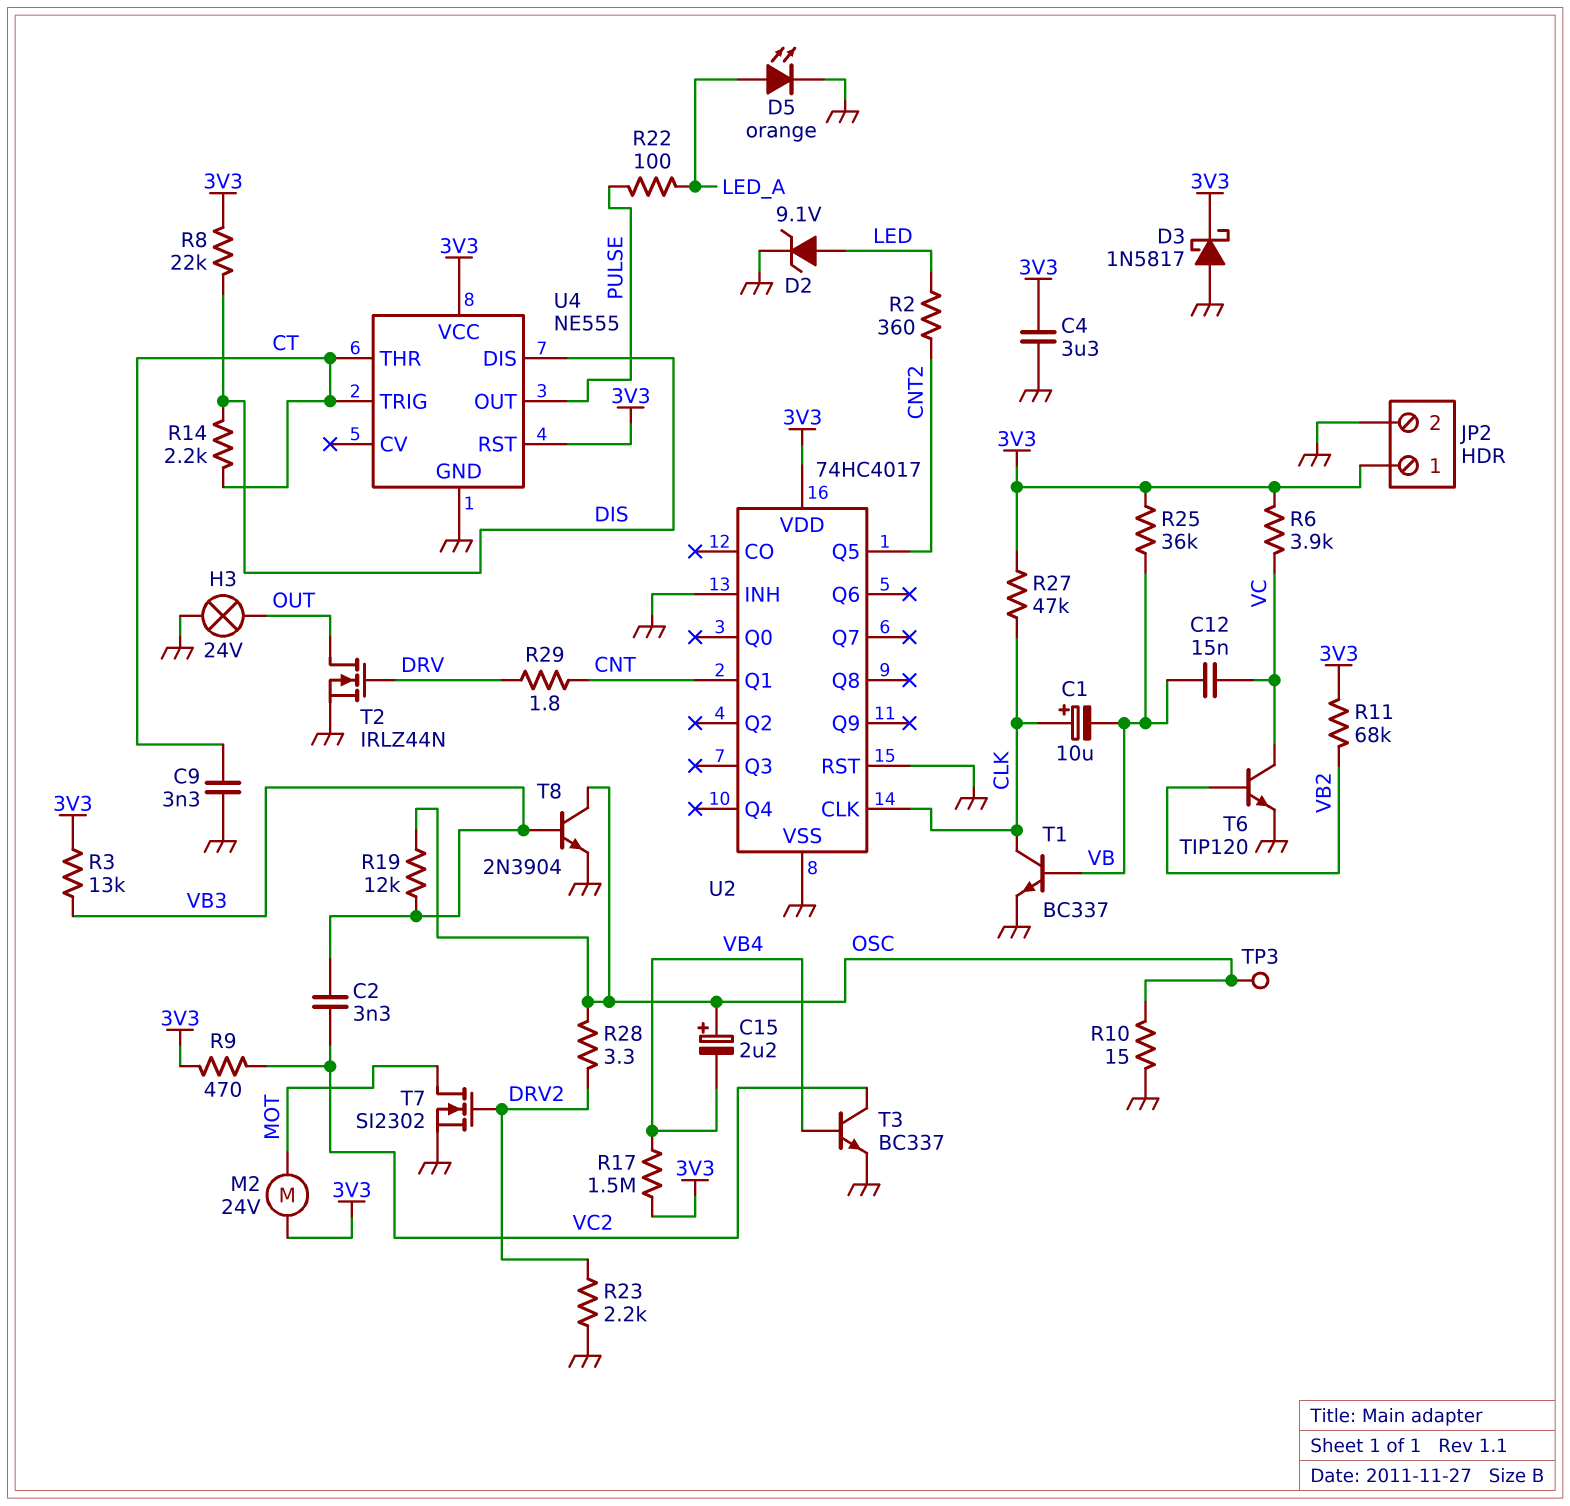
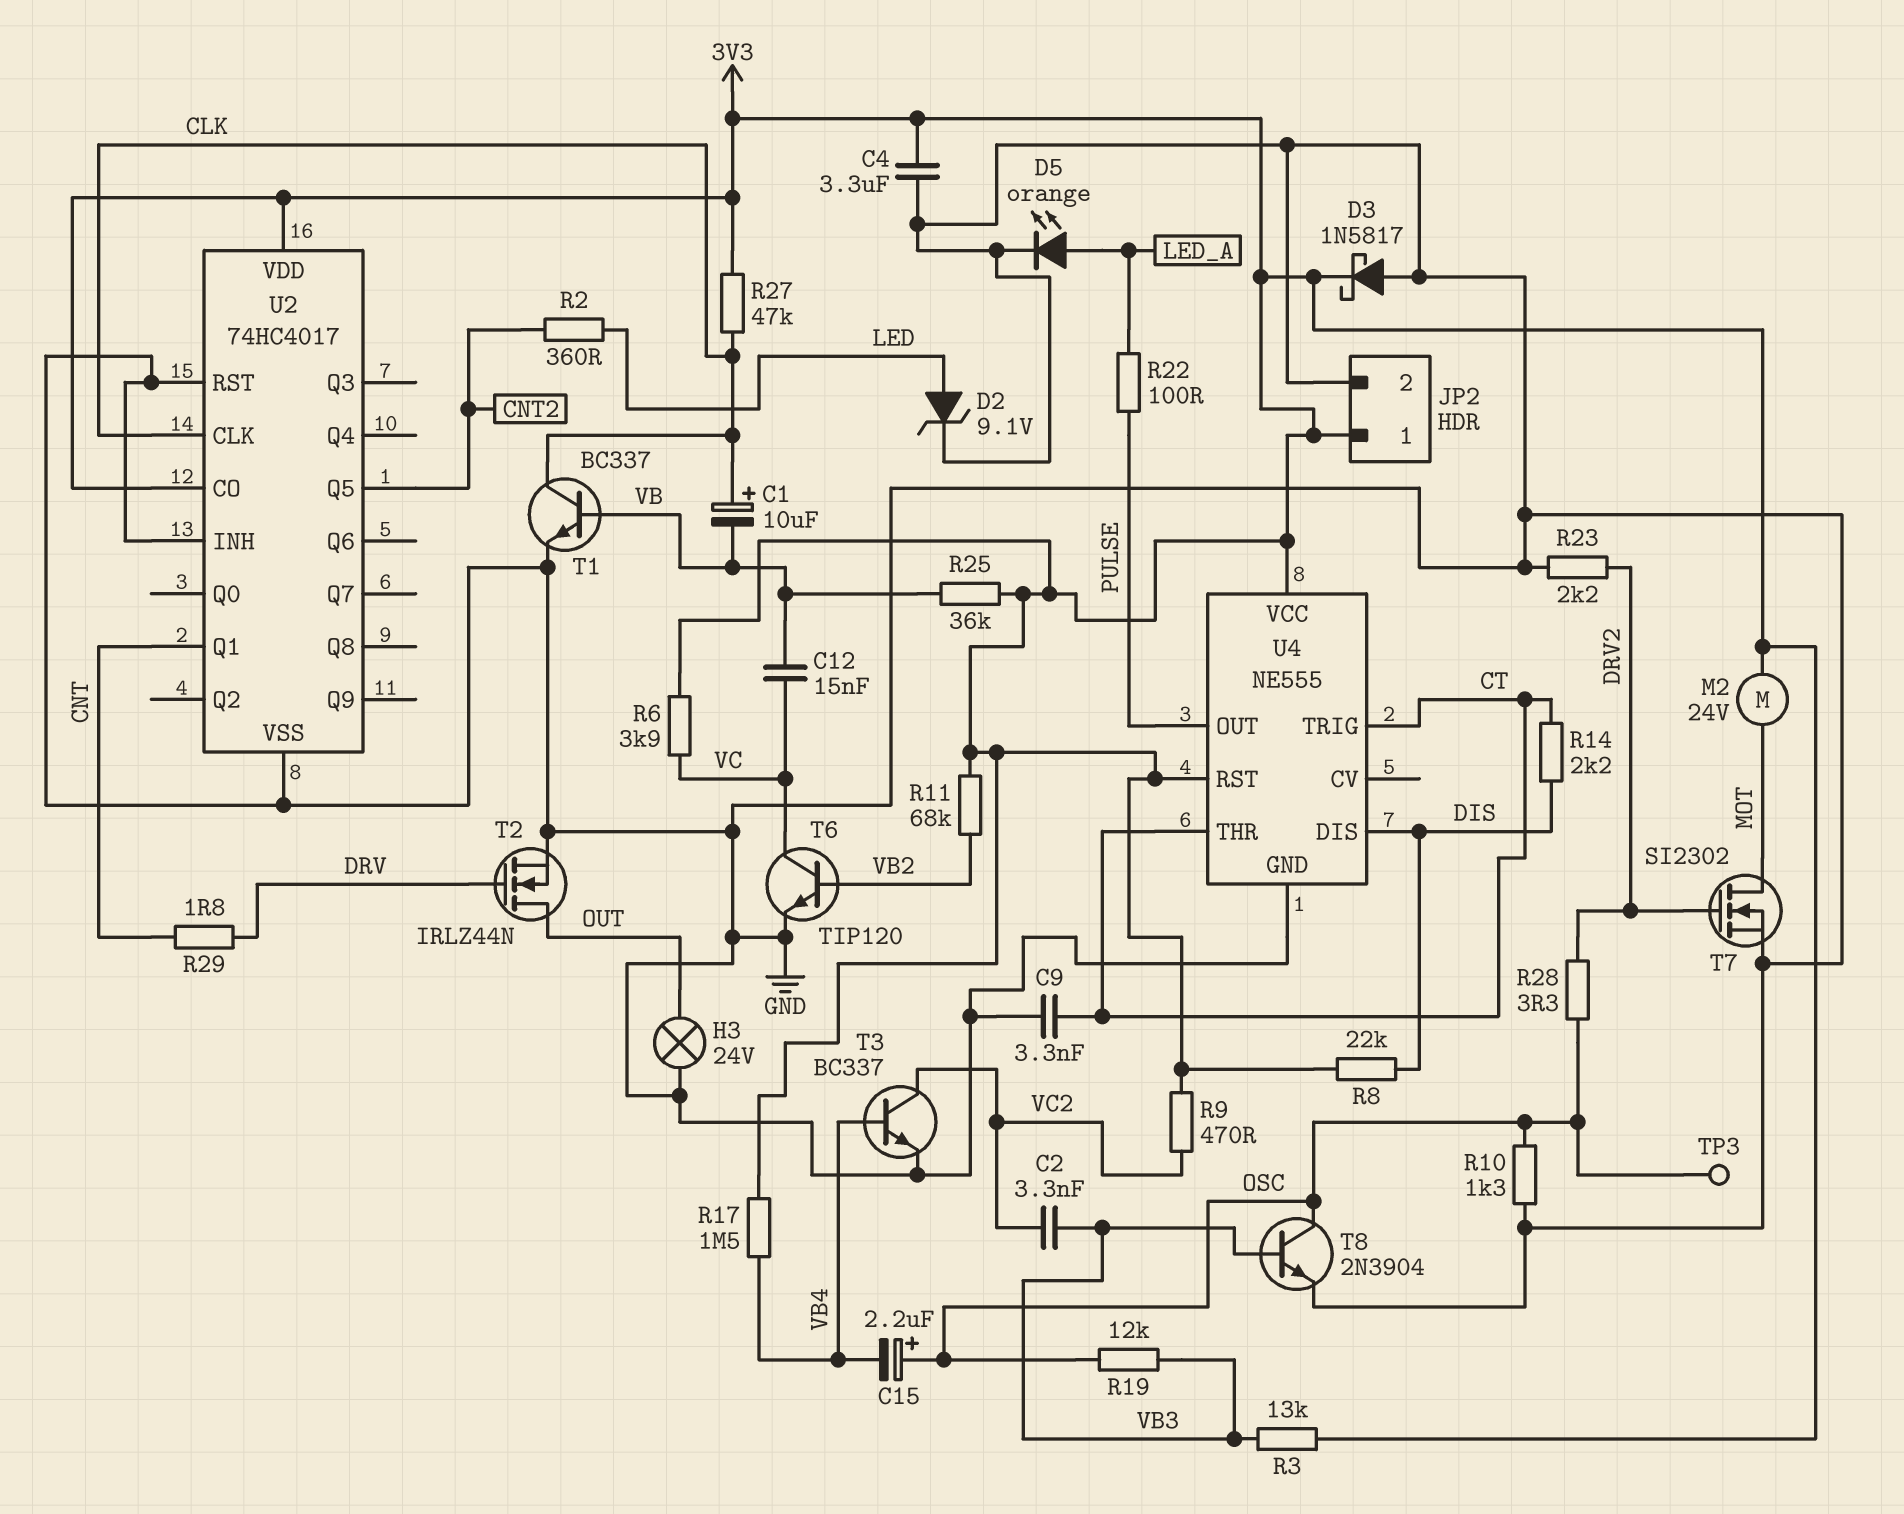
R10: 15 (GND, OSC) -> 1.3k (GND, OSC)
U2 pin CO: none -> 3V3

